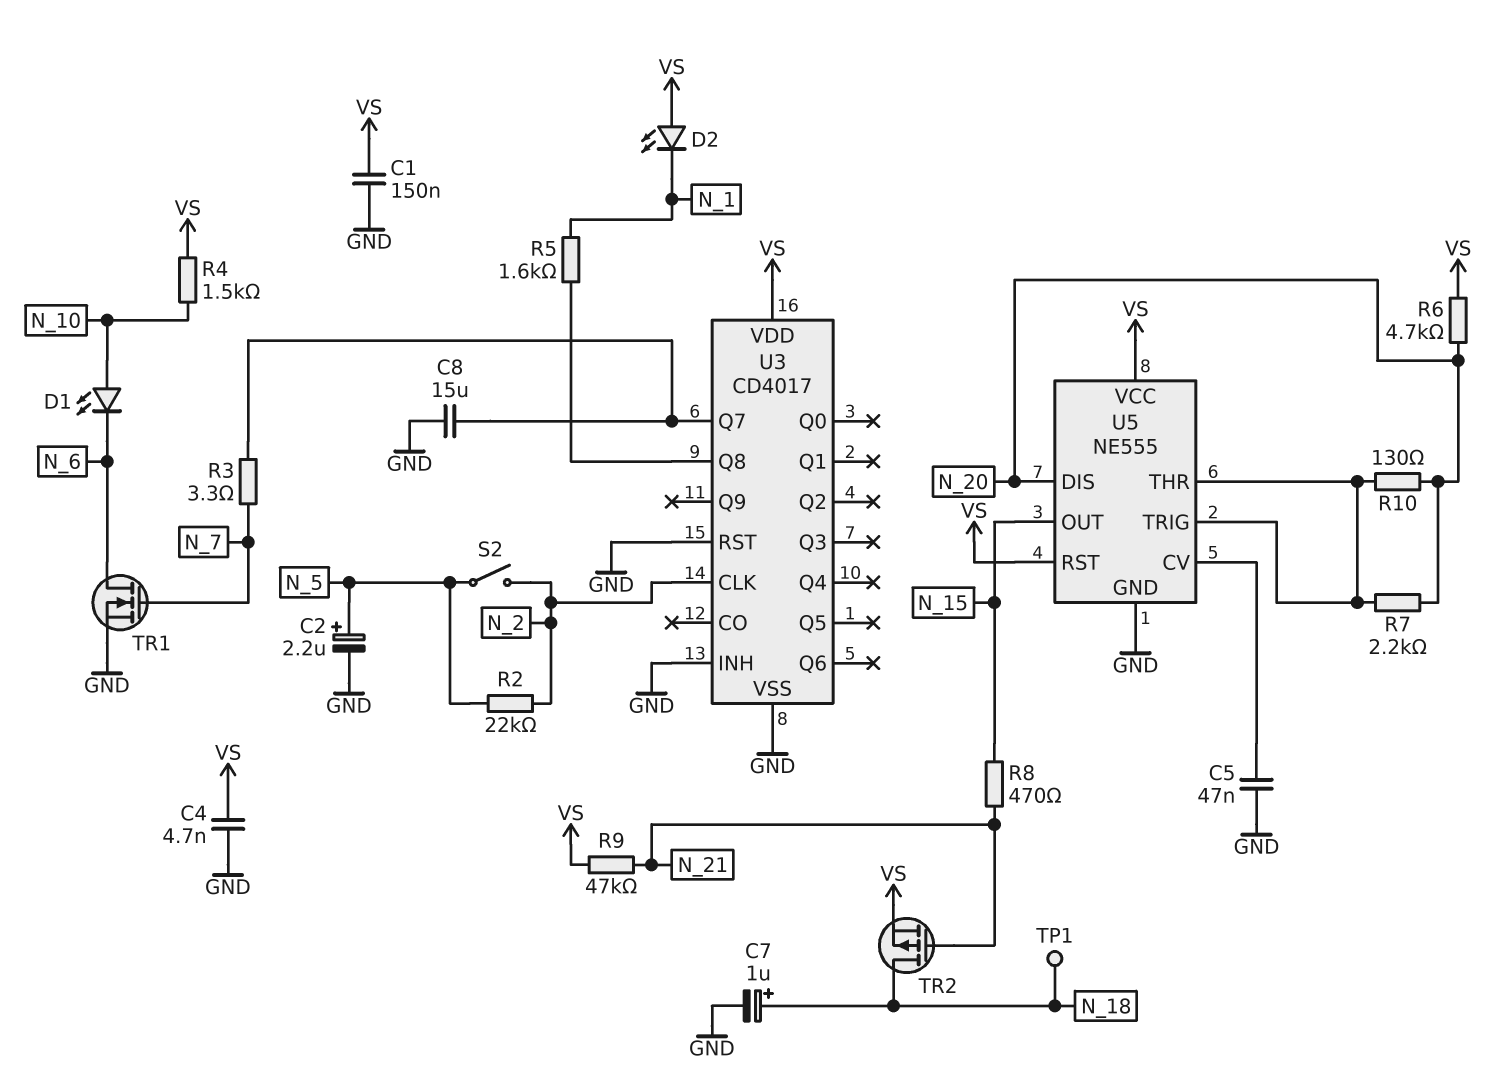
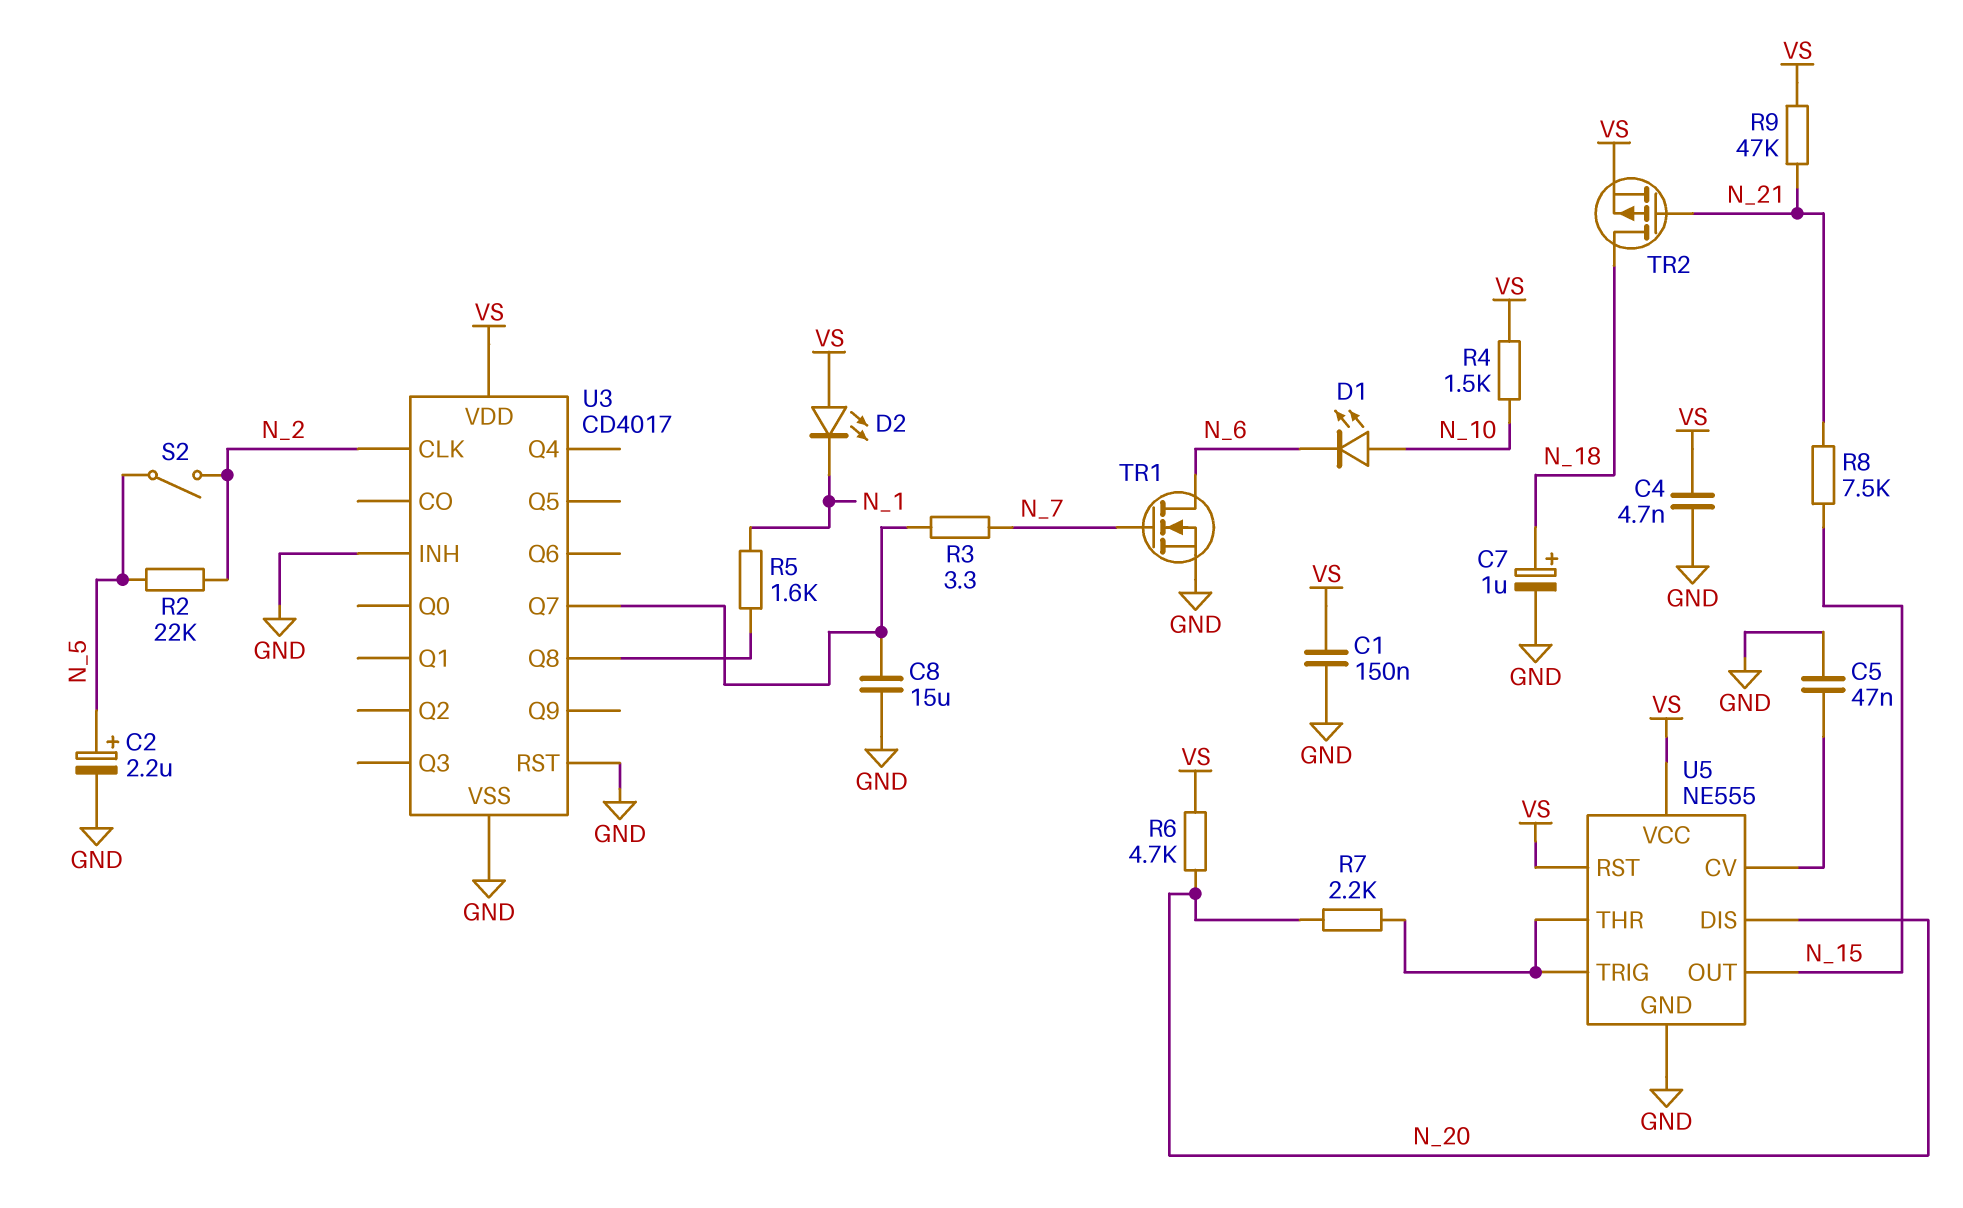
R8: 470 (N_15, N_21) -> 7.5k (N_15, N_21)
R10: 130 (N_20, U5/THR) -> none
TP1: test point (N_18) -> none

